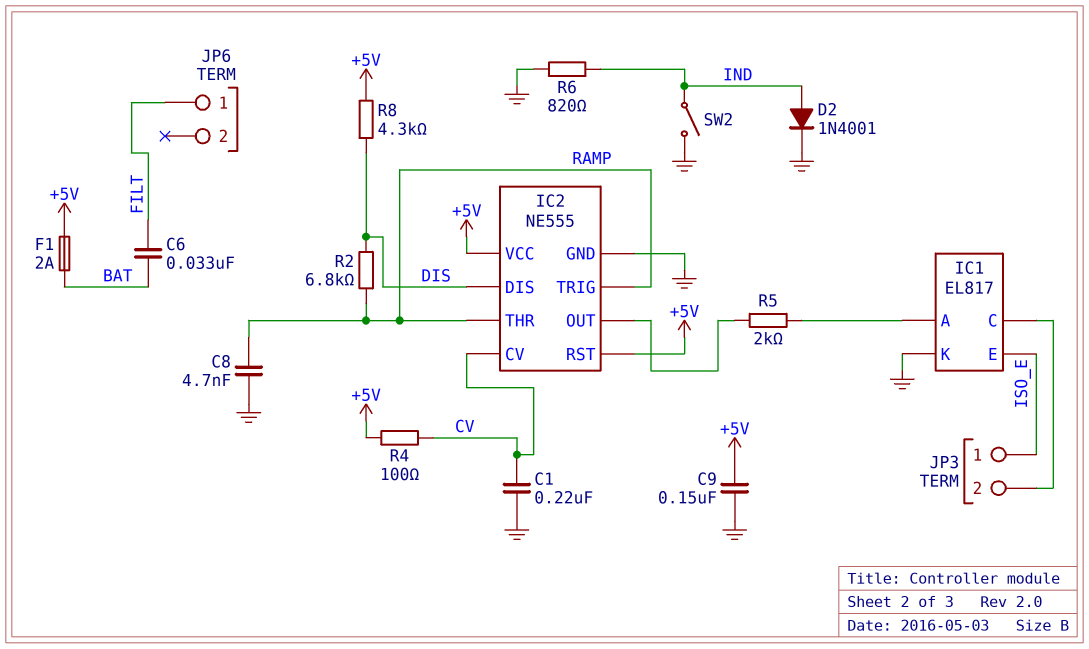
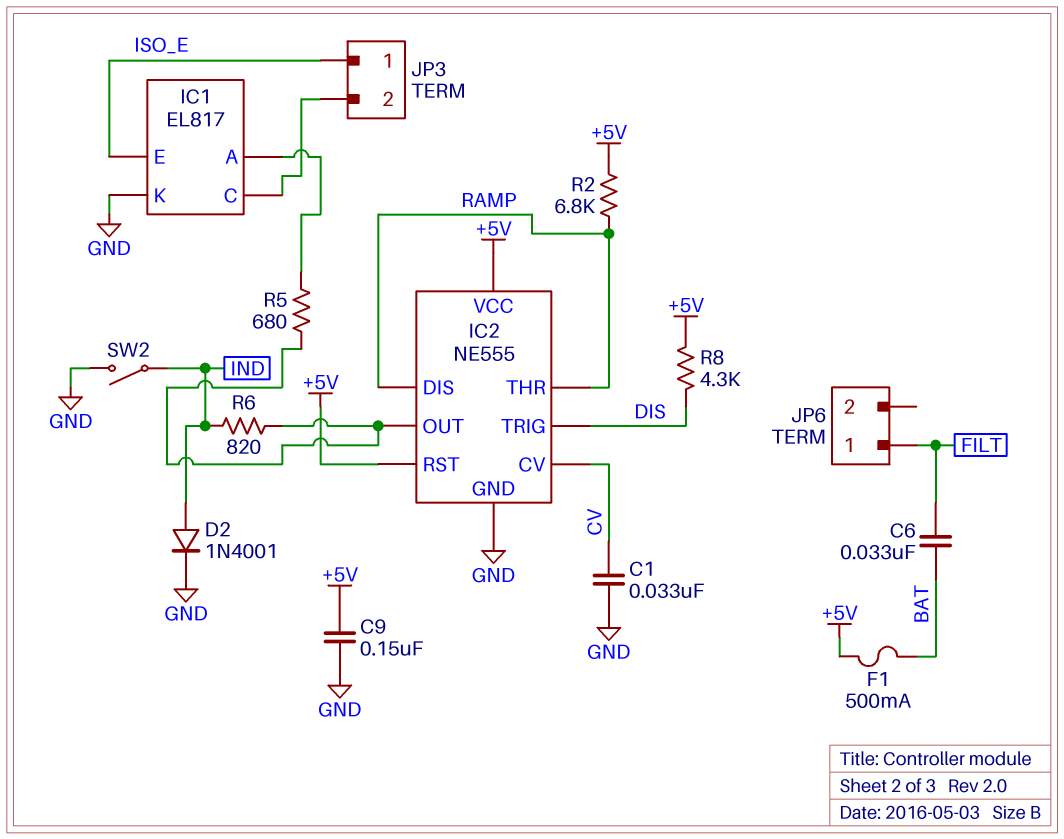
C1: 220nF (CV, GND) -> 33nF (CV, GND)
C8: 4.7nF (GND, RAMP) -> none
F1: 2A (+5V, BAT) -> 500mA (+5V, BAT)
IC2 pin DIS: DIS -> RAMP
IC2 pin TRIG: RAMP -> DIS
R2: 6.8k (DIS, RAMP) -> 6.8k (+5V, RAMP)
R4: 100 (+5V, CV) -> none
R5: 2k (IC1/A, IC2/OUT) -> 680 (IC1/A, IC2/OUT)
R6: 820 (GND, IND) -> 820 (IC2/OUT, IND)

